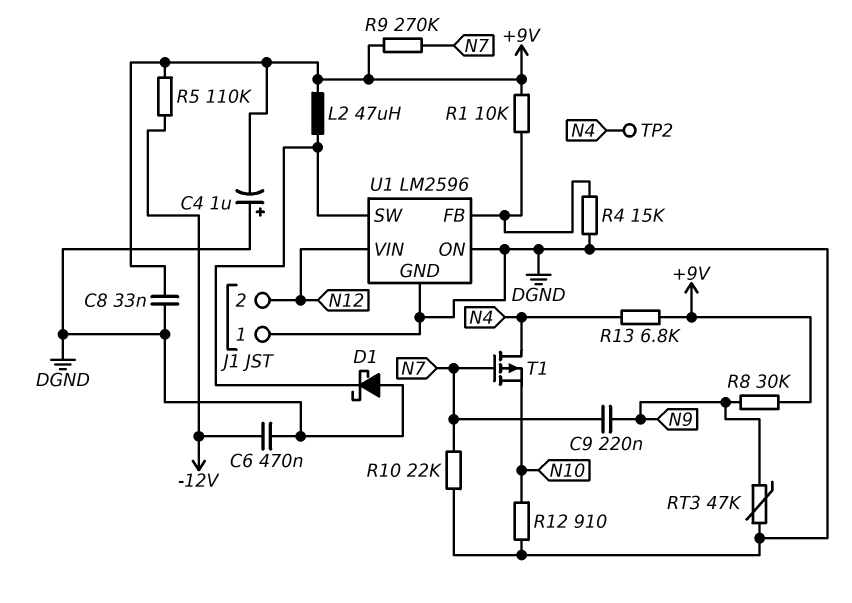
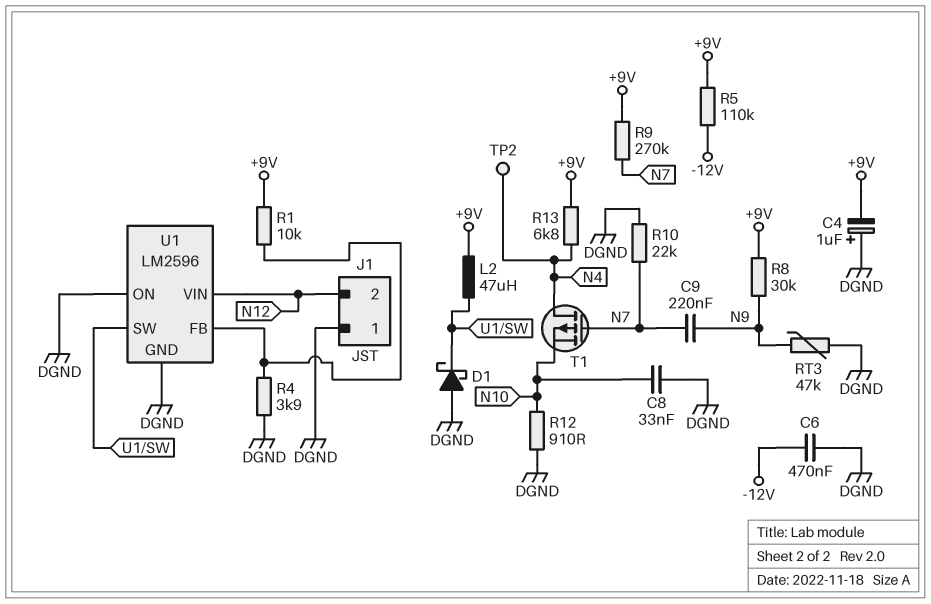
C8: 33nF (+9V, DGND) -> 33nF (DGND, N10)
R4: 15k (DGND, U1/FB) -> 3.9k (DGND, U1/FB)

